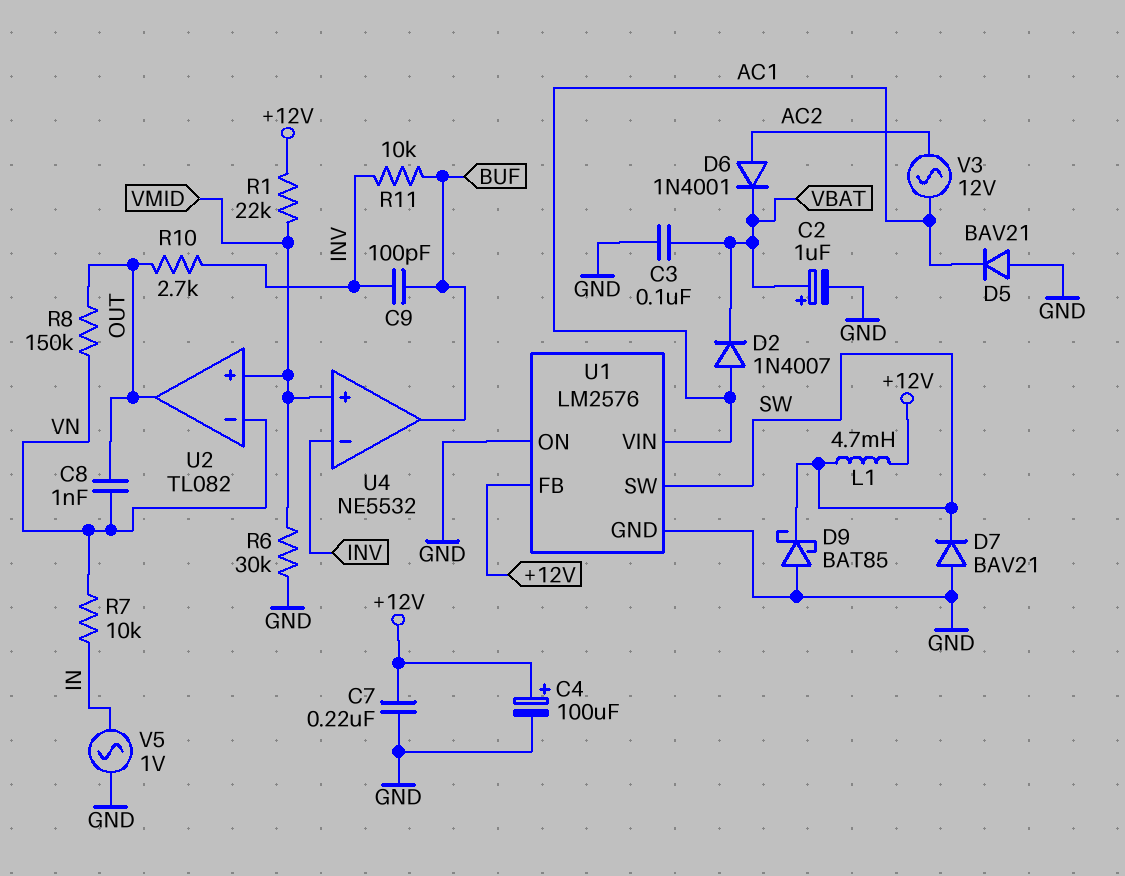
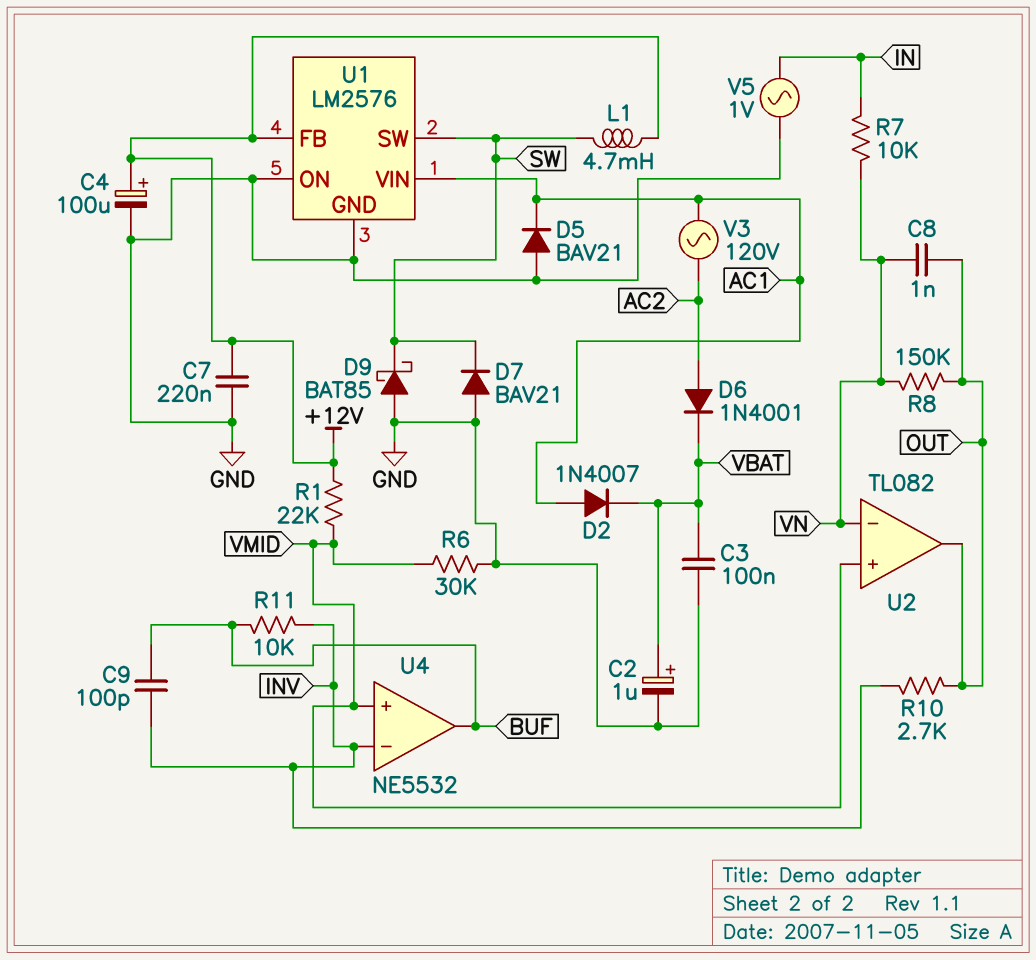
V3: AC 12V (AC1, AC2) -> AC 120V (AC1, AC2)

